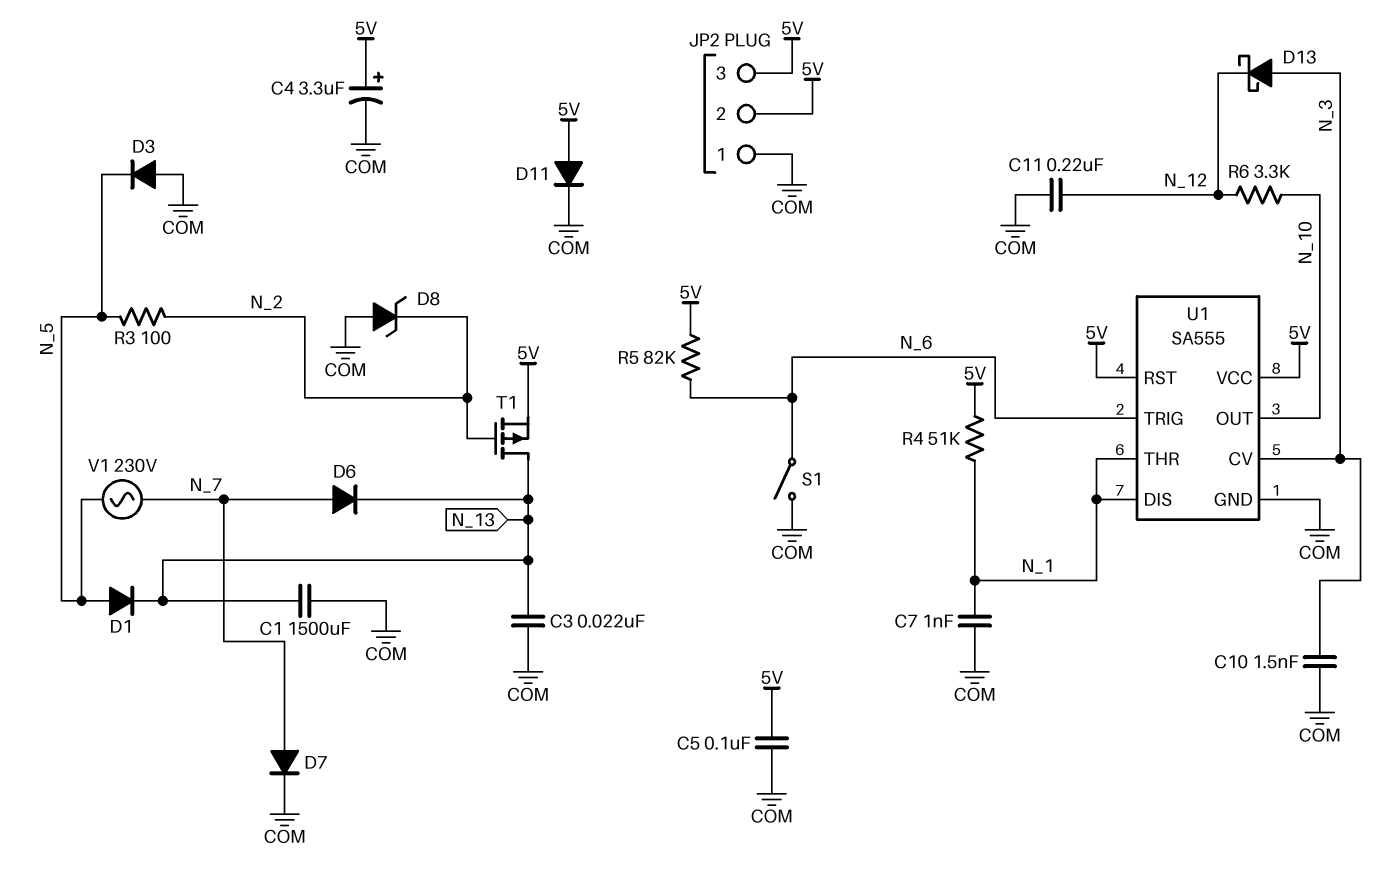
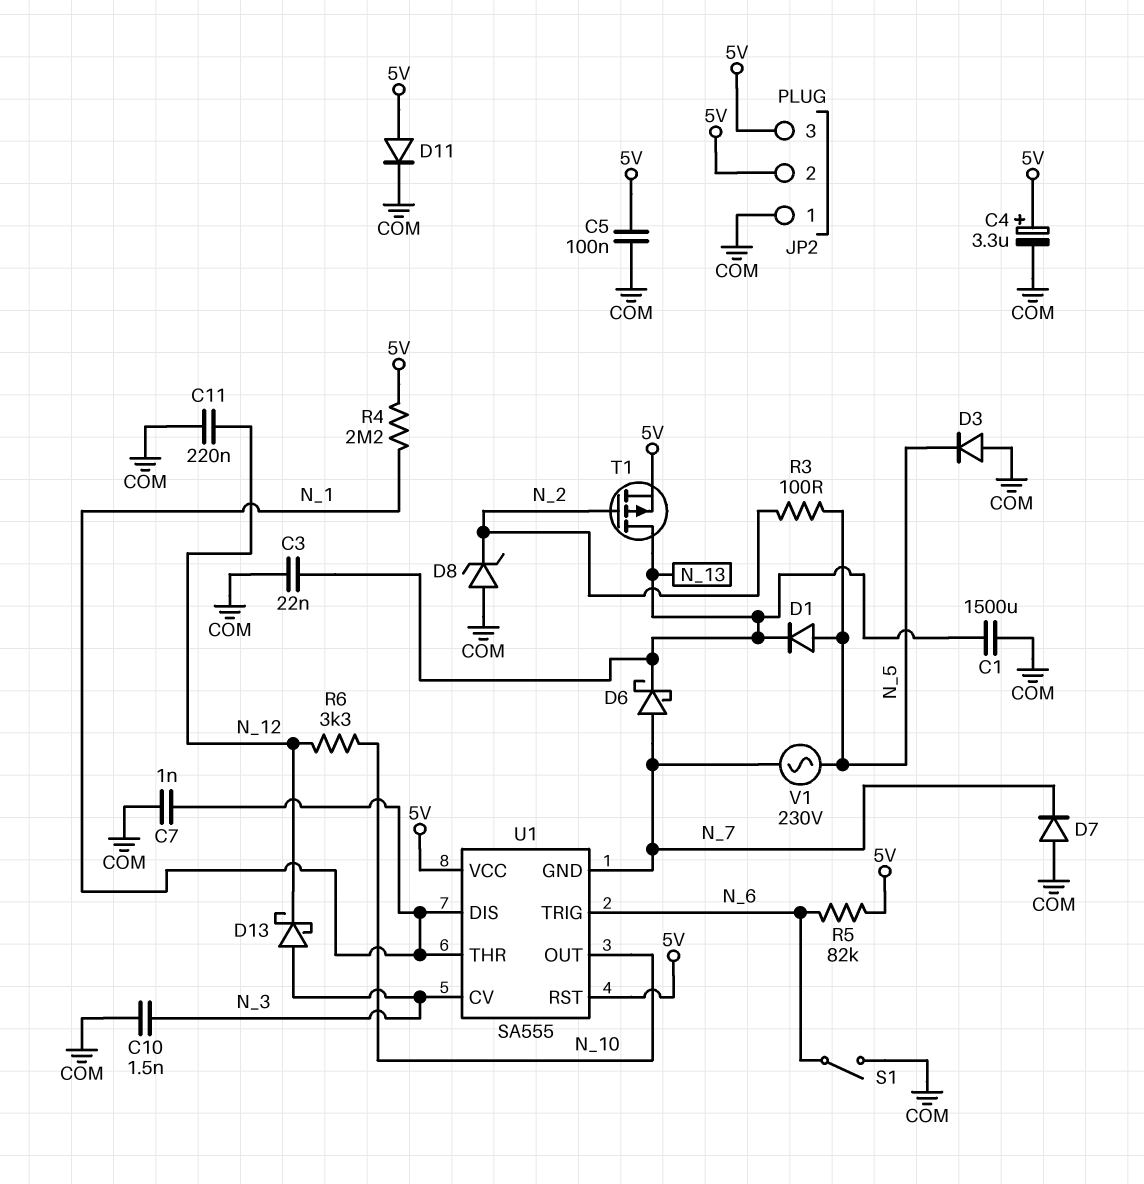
D6: diode (A N_7, K N_13) -> schottky (A N_7, K N_13)
D7: diode (A N_7, K COM) -> diode (A COM, K N_7)
R4: 51k (5V, N_1) -> 2.2M (5V, N_1)
U1 pin GND: COM -> N_7

